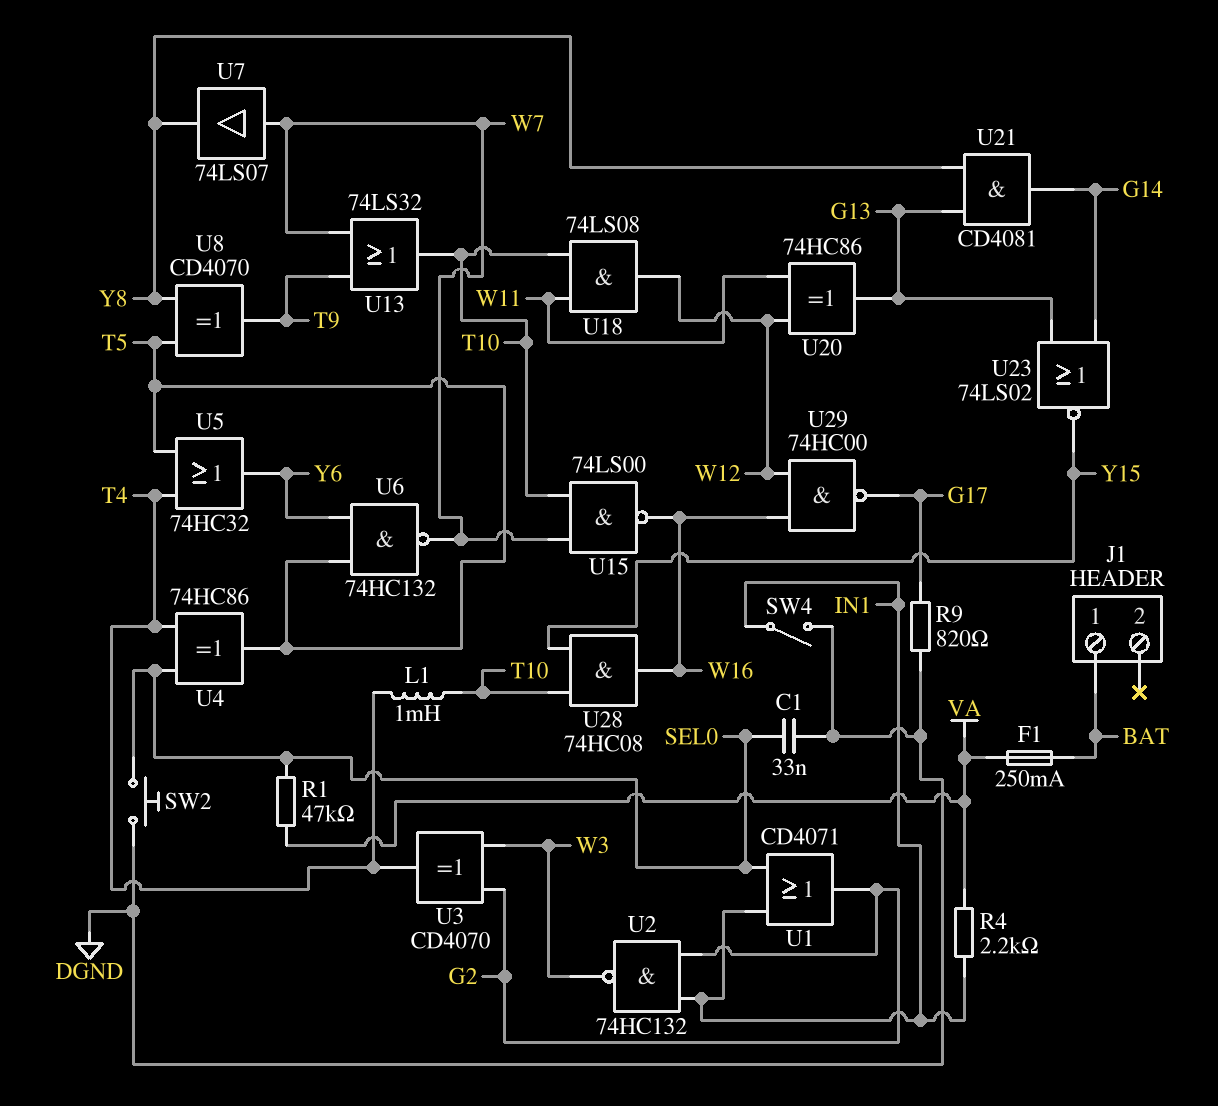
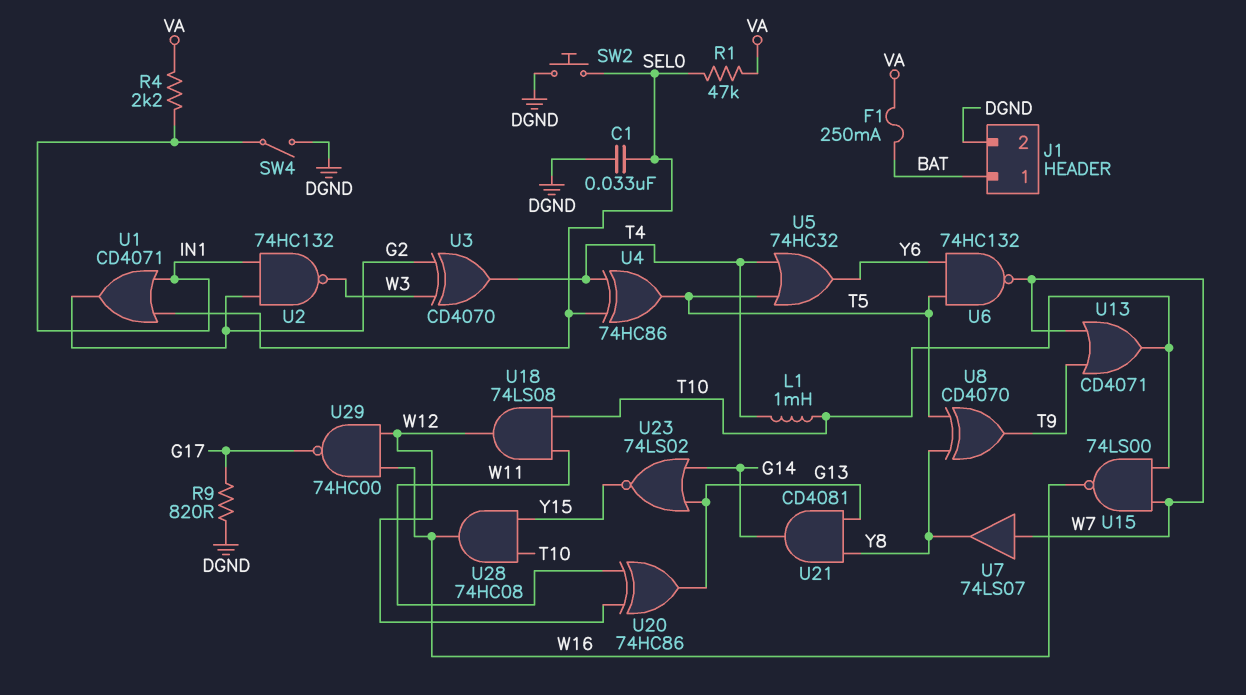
J1 pin 2: none -> DGND
U13: OR 74LS32 (in T9, in W7, out T10) -> OR CD4071 (in T9, in W7, out T10)

